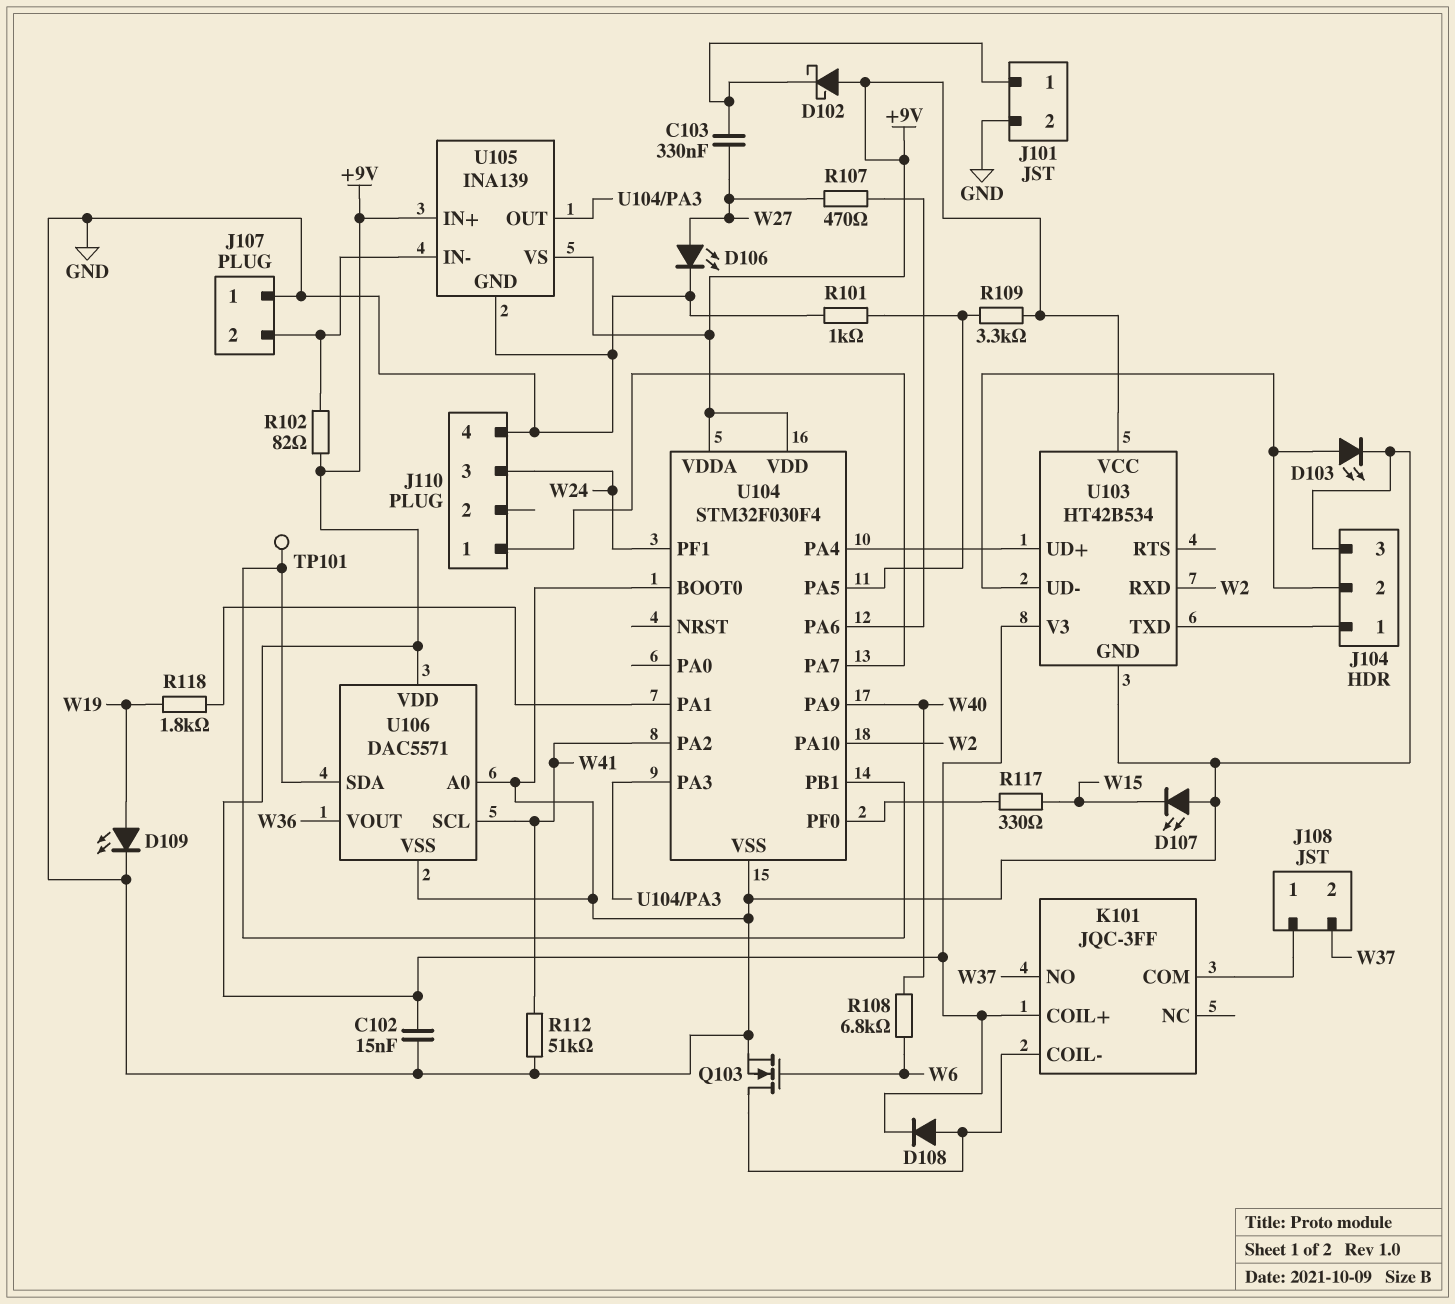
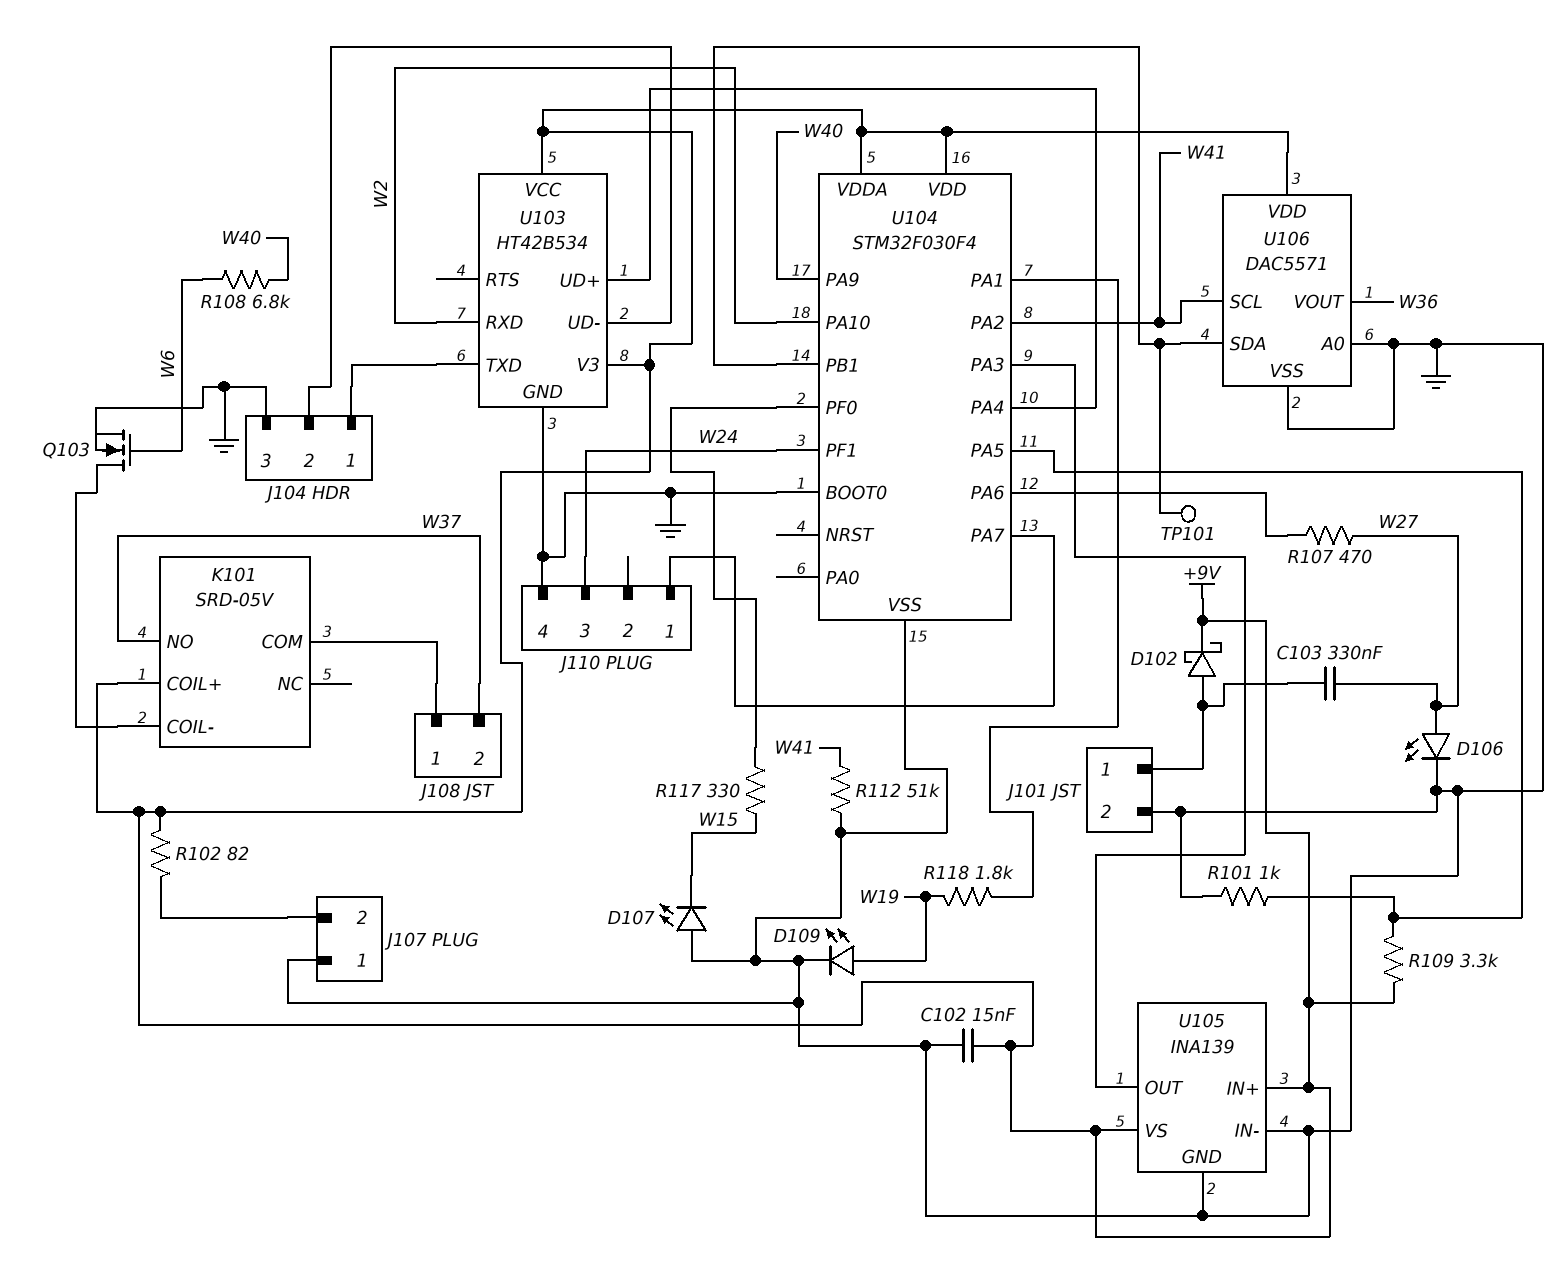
D102: schottky (A +9V, K J101/1) -> schottky (A J101/1, K +9V)
D103: LED (A J104/2, K GND) -> none
D108: diode (A K101/COIL-, K +9V) -> none
K101: JQC-3FF -> SRD-05V
U105 pin IN-: J107/2 -> GND

